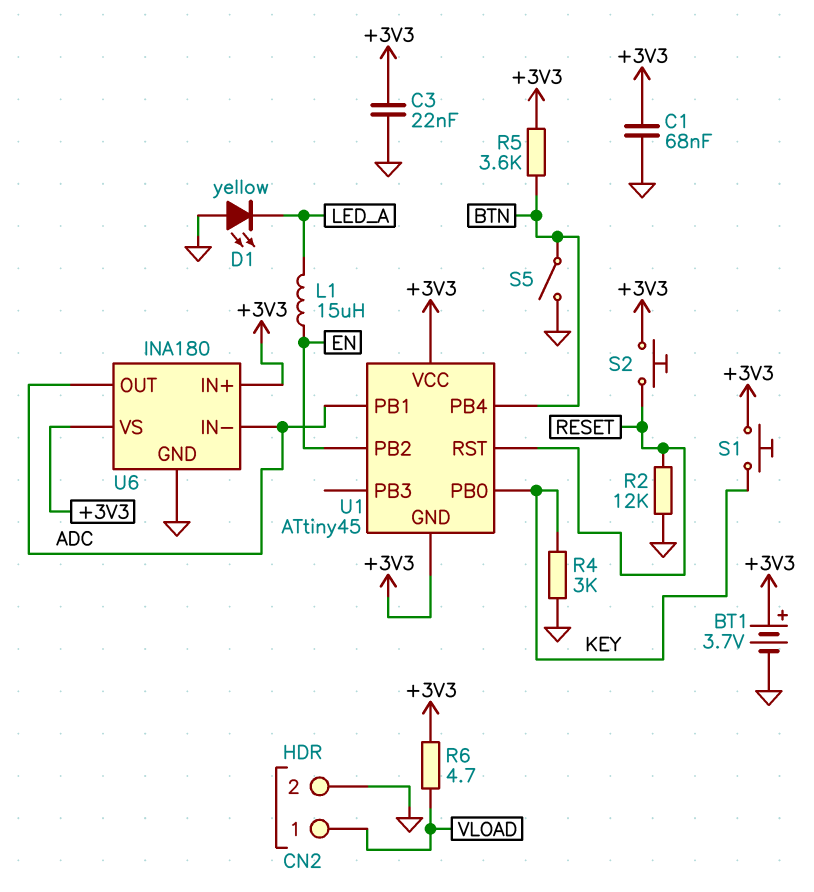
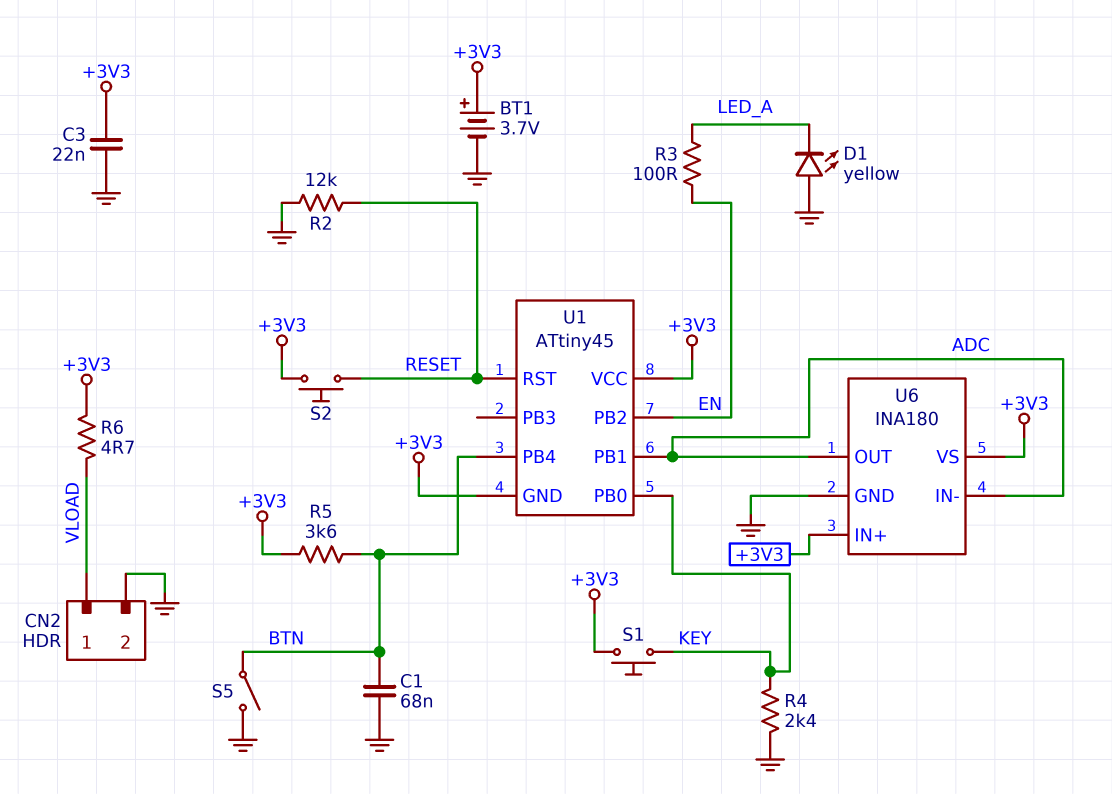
C1: 68nF (+3V3, GND) -> 68nF (BTN, GND)
L1: 15uH (EN, LED_A) -> none
R3: none -> 100 (EN, LED_A)
R4: 3k (GND, KEY) -> 2.4k (GND, KEY)

